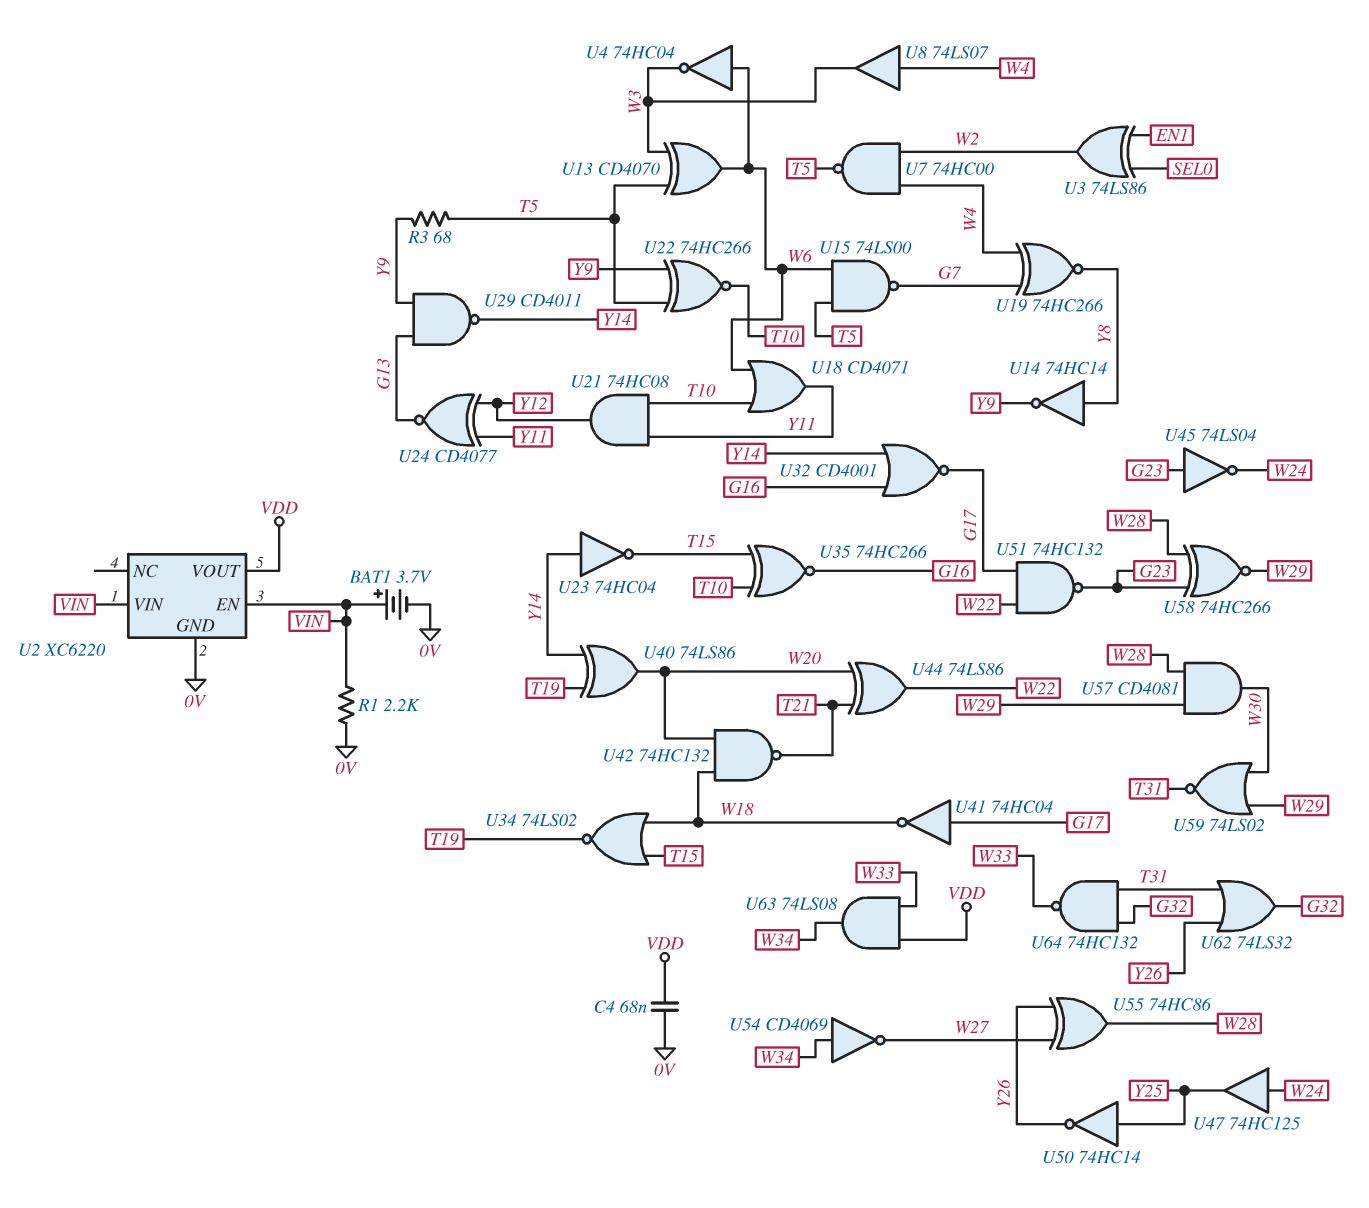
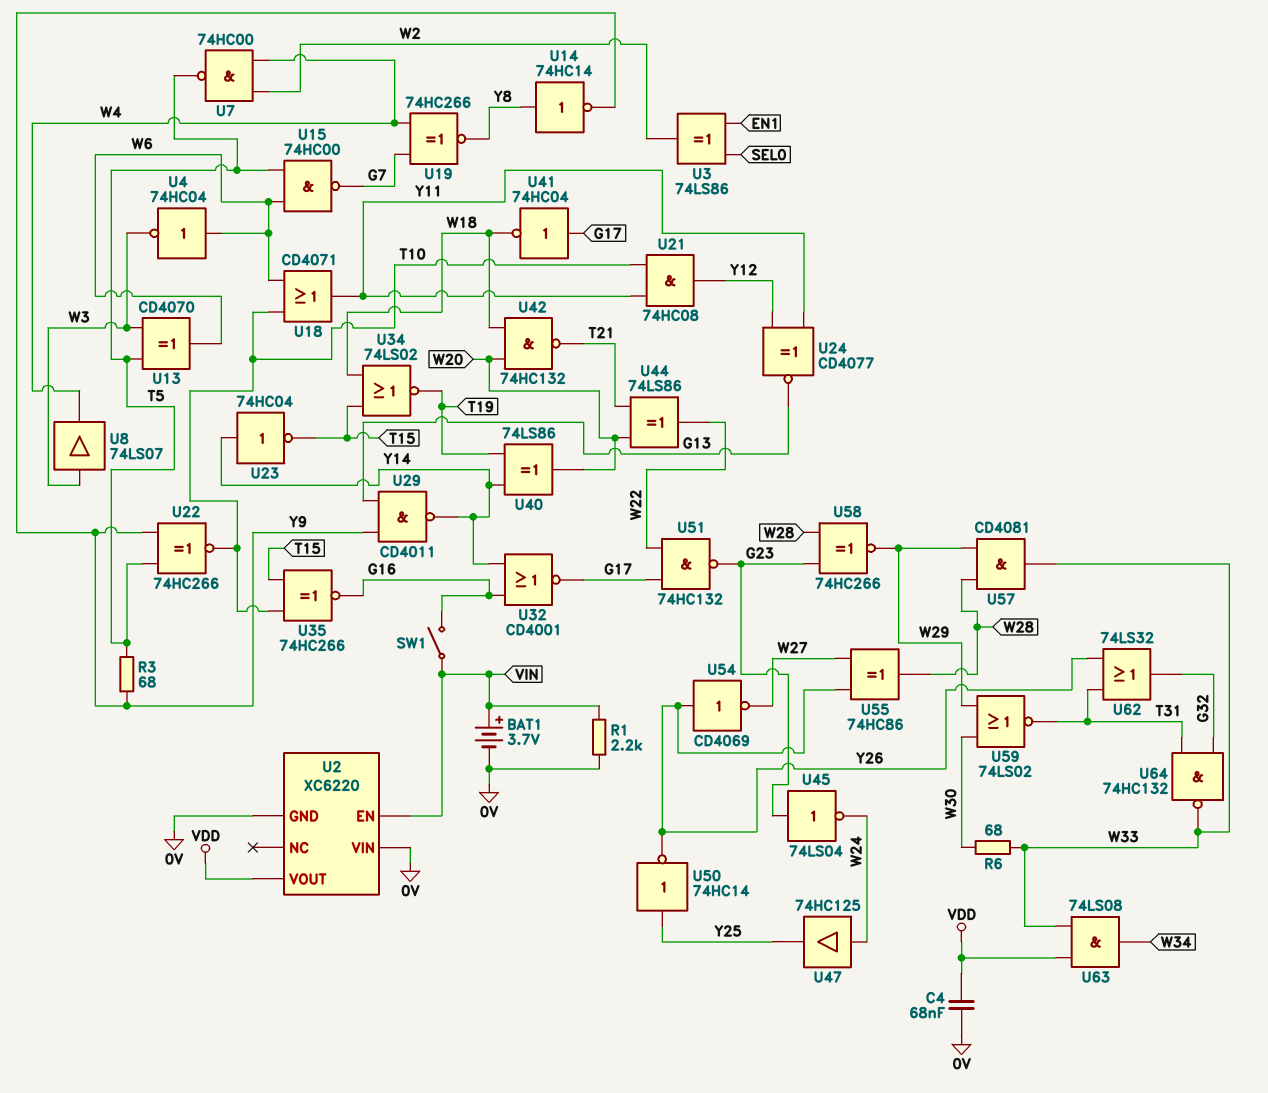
R6: none -> 68 (W30, W33)
SW1: none -> switch (G16, VIN)
U2 pin VIN: VIN -> 0V
U8: buffer 74LS07 (in W4, out W3) -> buffer 74LS07 (in W3, out W4)
U15: NAND 74LS00 (in T5, in W6, out G7) -> NAND 74HC00 (in T5, in W6, out G7)
U54: NOT CD4069 (in W34, out W27) -> NOT CD4069 (in Y26, out W27)
U57: AND CD4081 (in W28, in W29, out W30) -> AND CD4081 (in W28, in W29, out W33)

